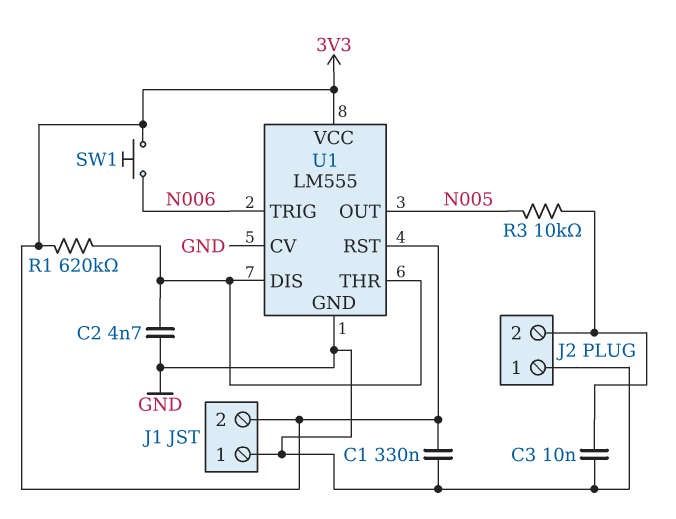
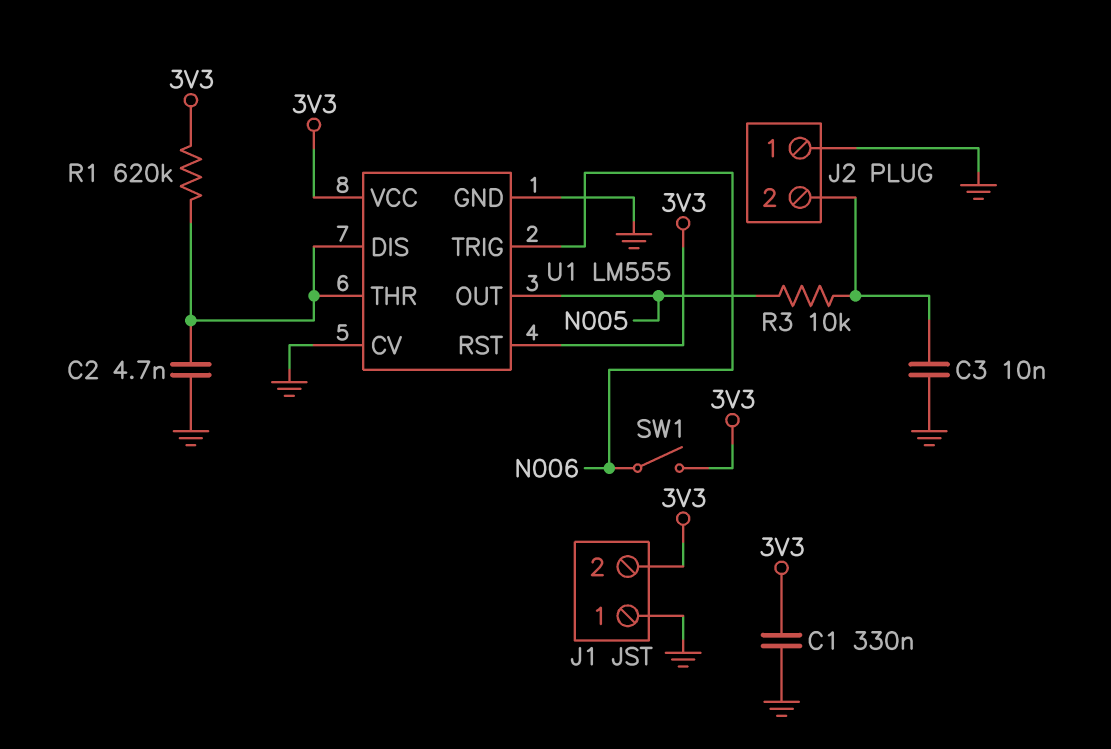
SW1: button (3V3, N006) -> switch (3V3, N006)

